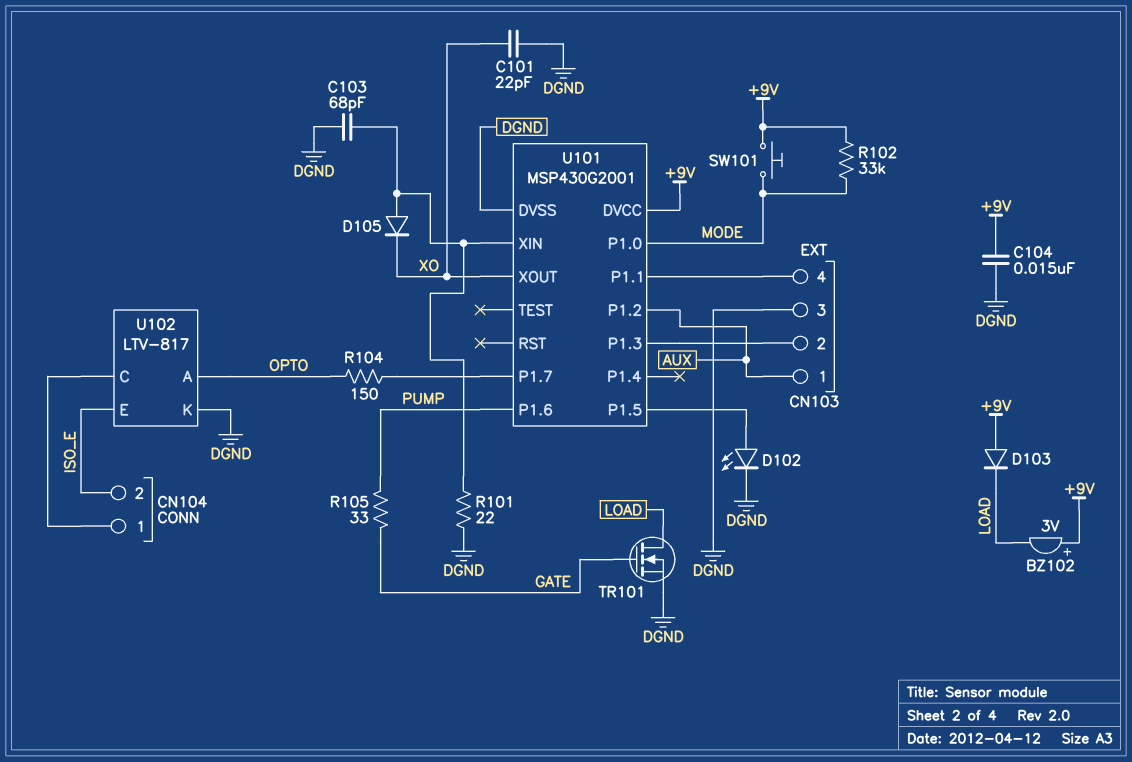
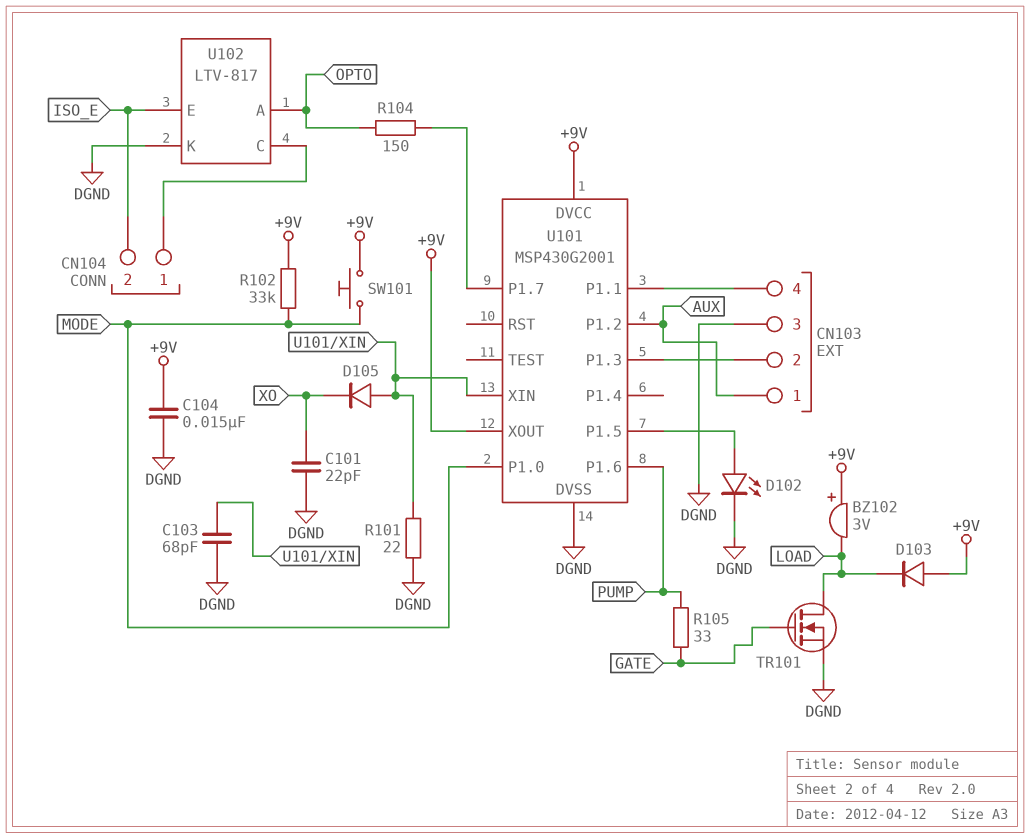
U101 pin XOUT: XO -> +9V

